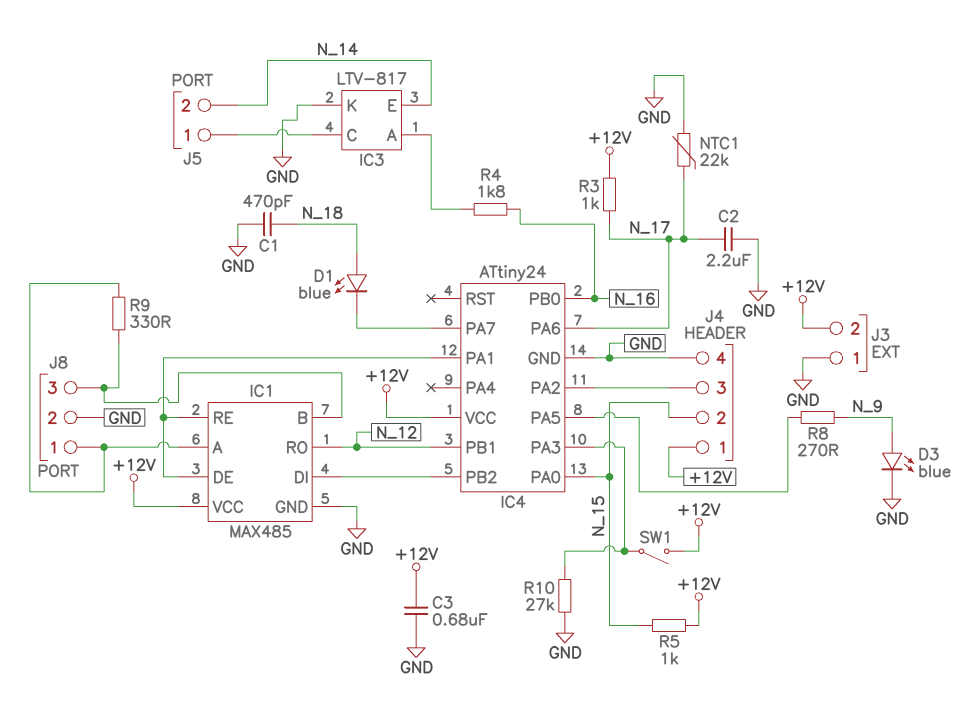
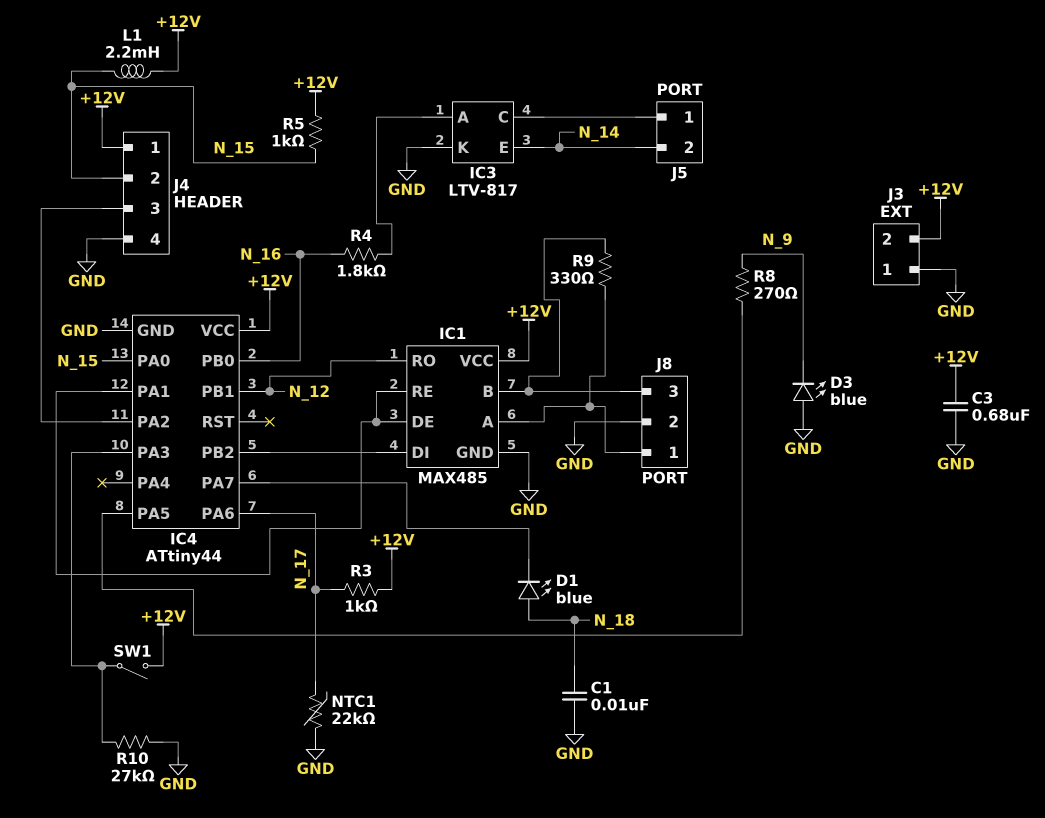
C1: 470pF (GND, N_18) -> 10nF (GND, N_18)
C2: 2.2uF (GND, N_17) -> none
D3: LED blue (A N_9, K GND) -> LED blue (A GND, K N_9)
IC4: ATtiny24 -> ATtiny44
L1: none -> 2.2mH (+12V, N_15)

